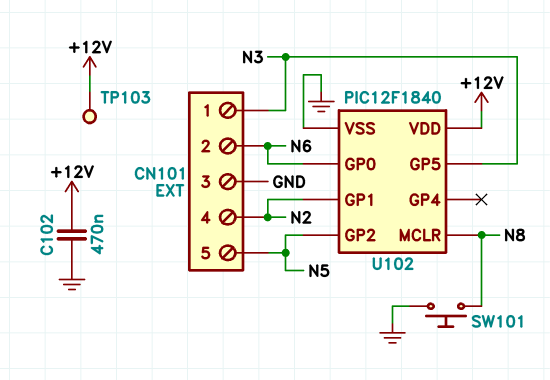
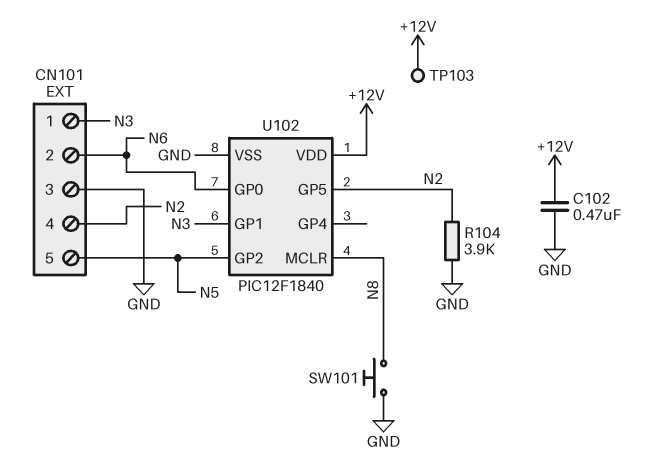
R104: none -> 3.9k (GND, N2)
U102 pin GP1: N2 -> N3
U102 pin GP5: N3 -> N2

